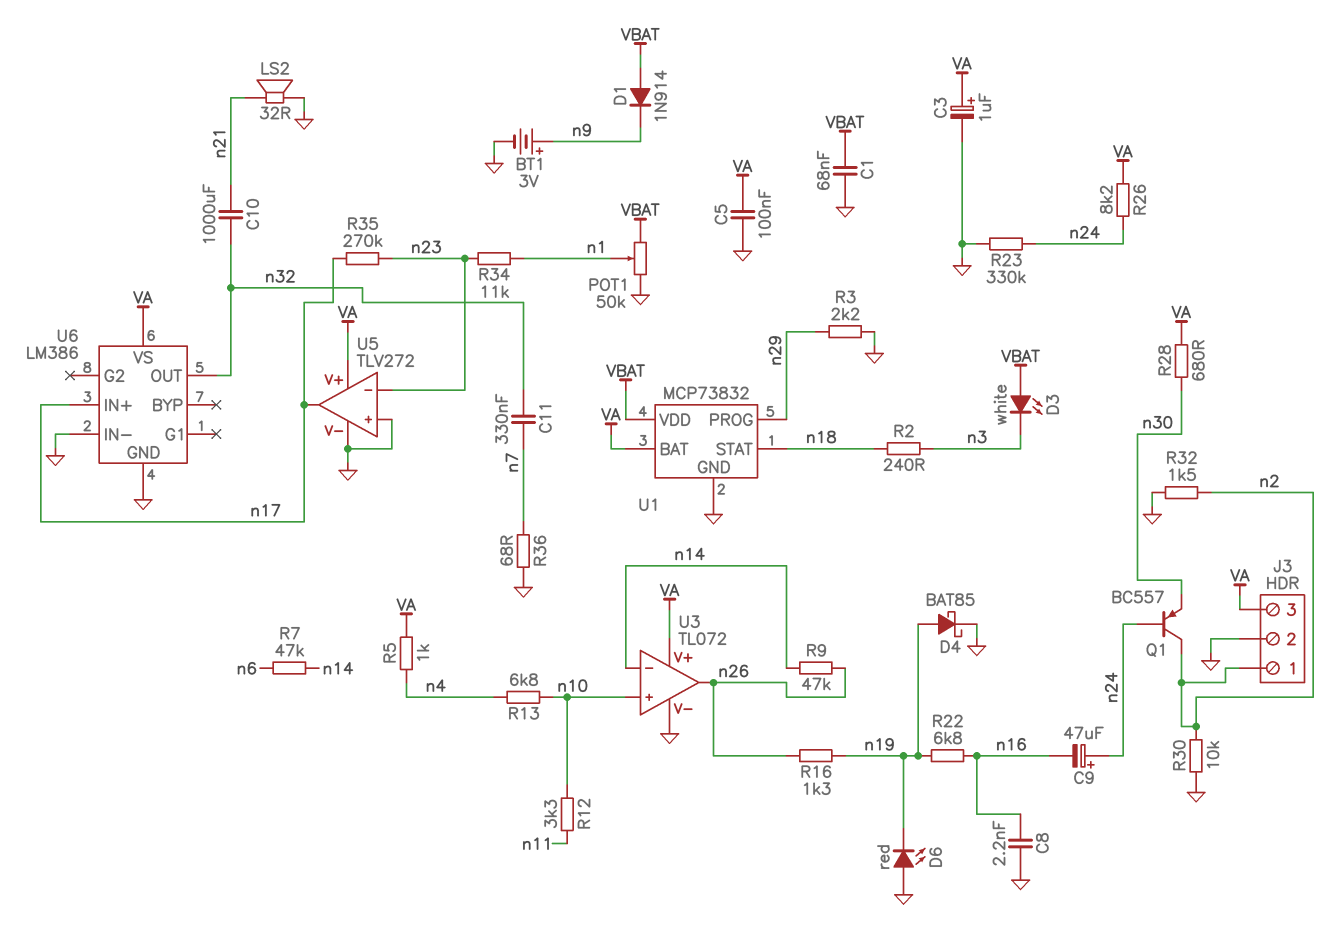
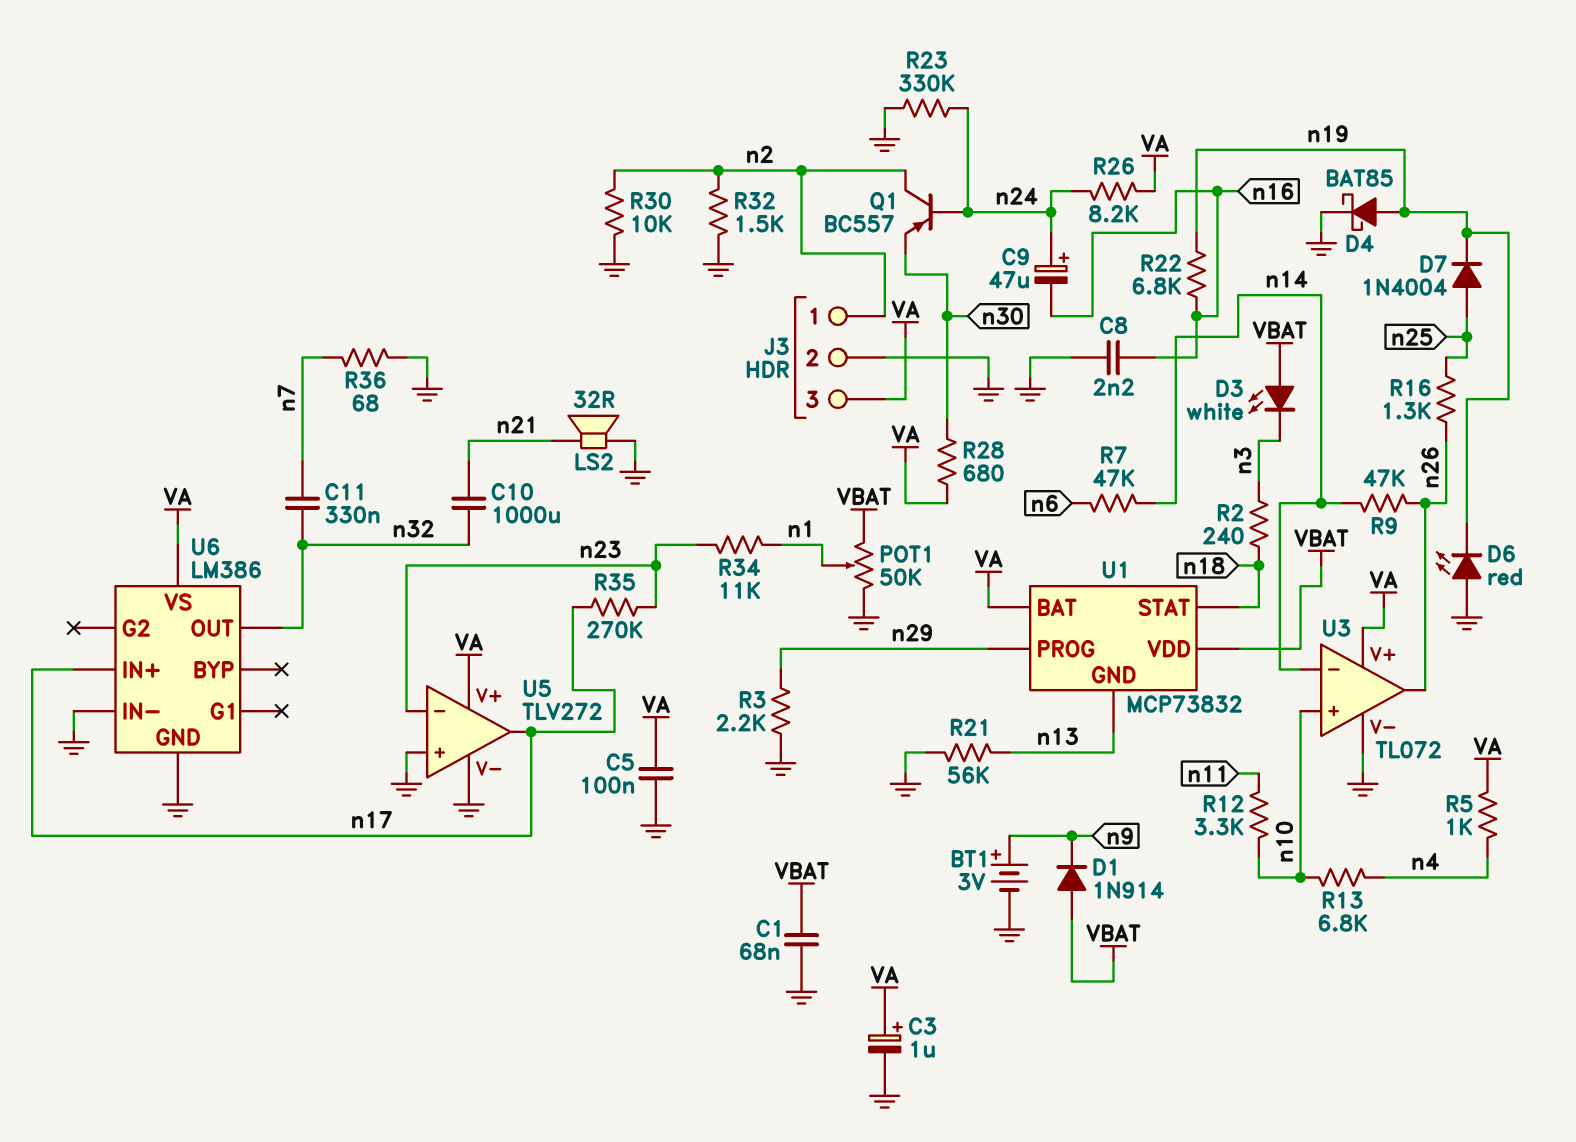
D7: none -> diode 1N4004 (A n25, K n19)
R16: 1.3k (n19, n26) -> 1.3k (n25, n26)
R21: none -> 56k (GND, n13)
U1 pin GND: GND -> n13

